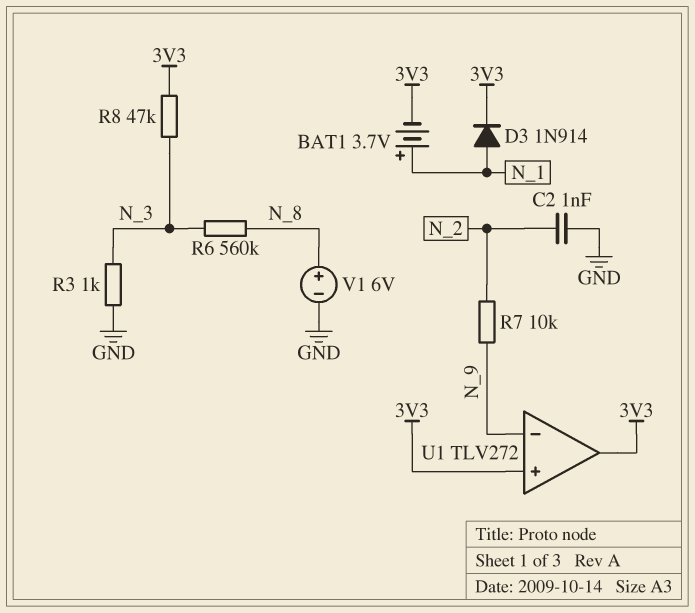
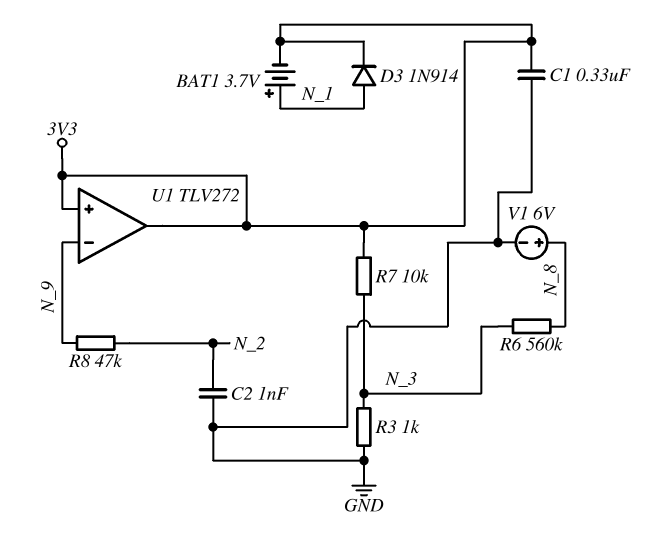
C1: none -> 330nF (3V3, GND)
R7: 10k (N_2, N_9) -> 10k (3V3, N_3)
R8: 47k (3V3, N_3) -> 47k (N_2, N_9)

